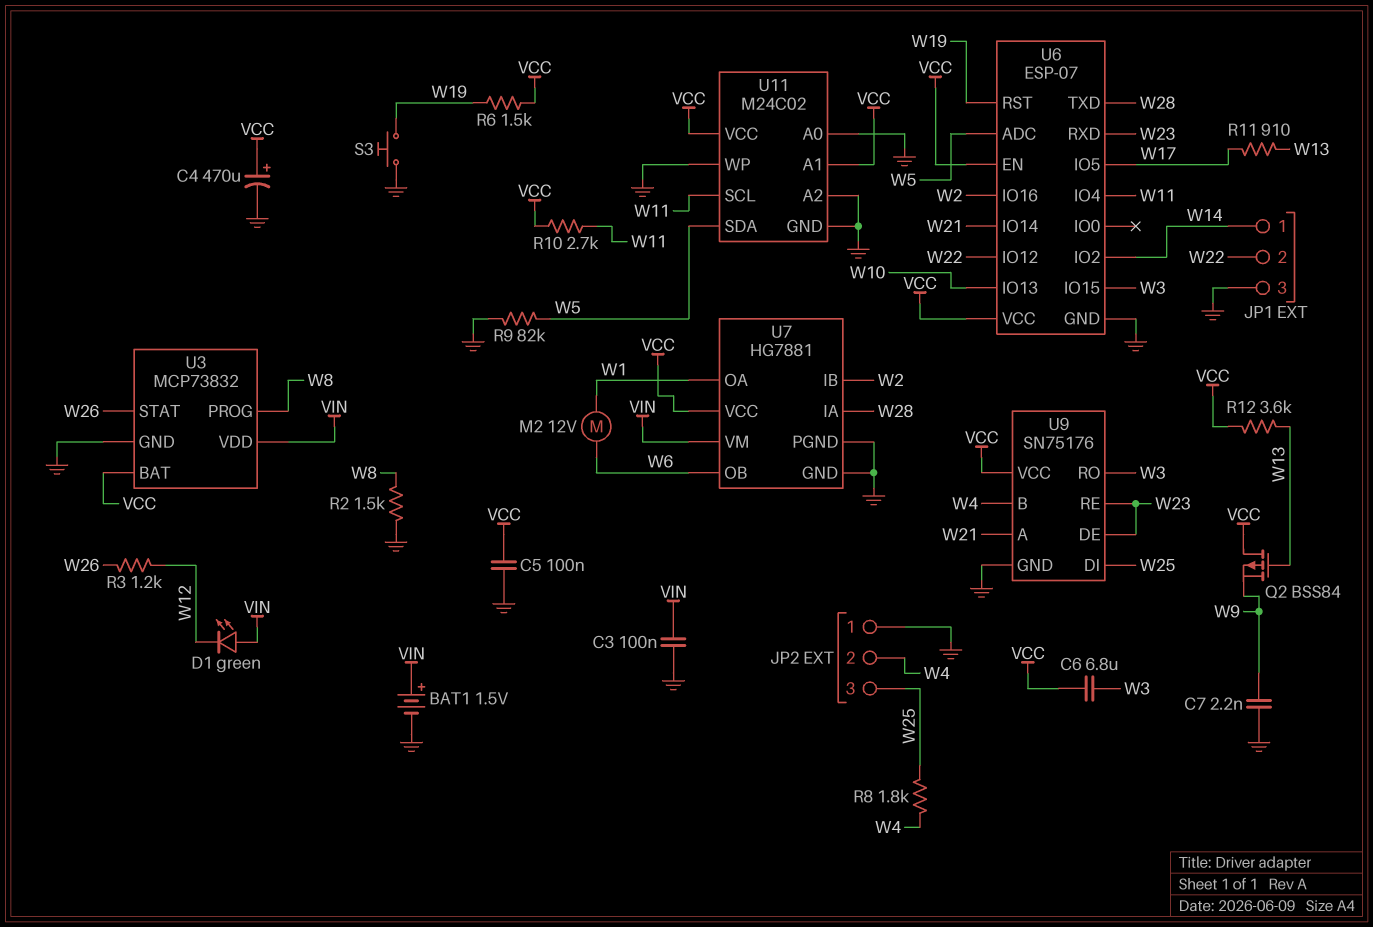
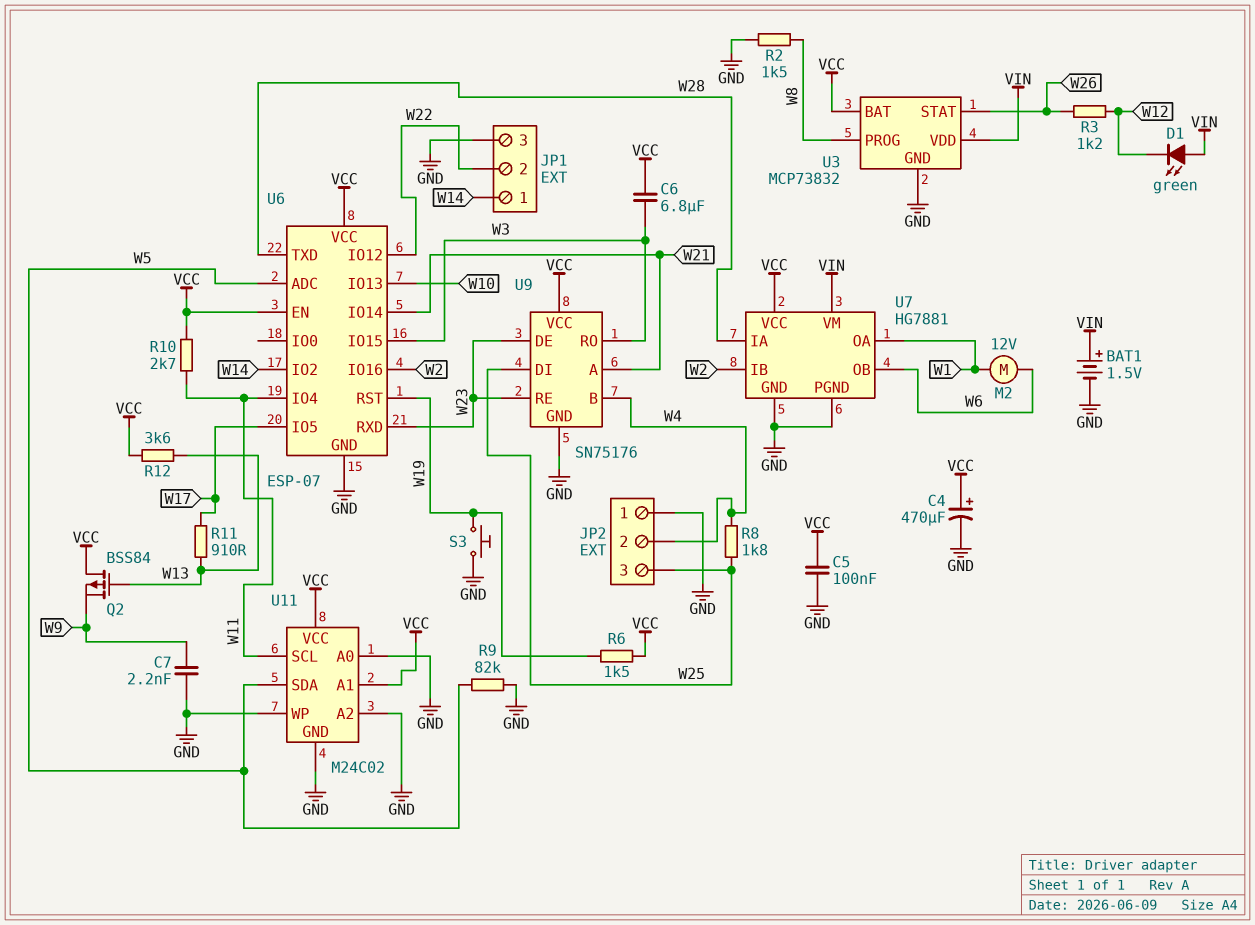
C3: 100nF (GND, VIN) -> none

